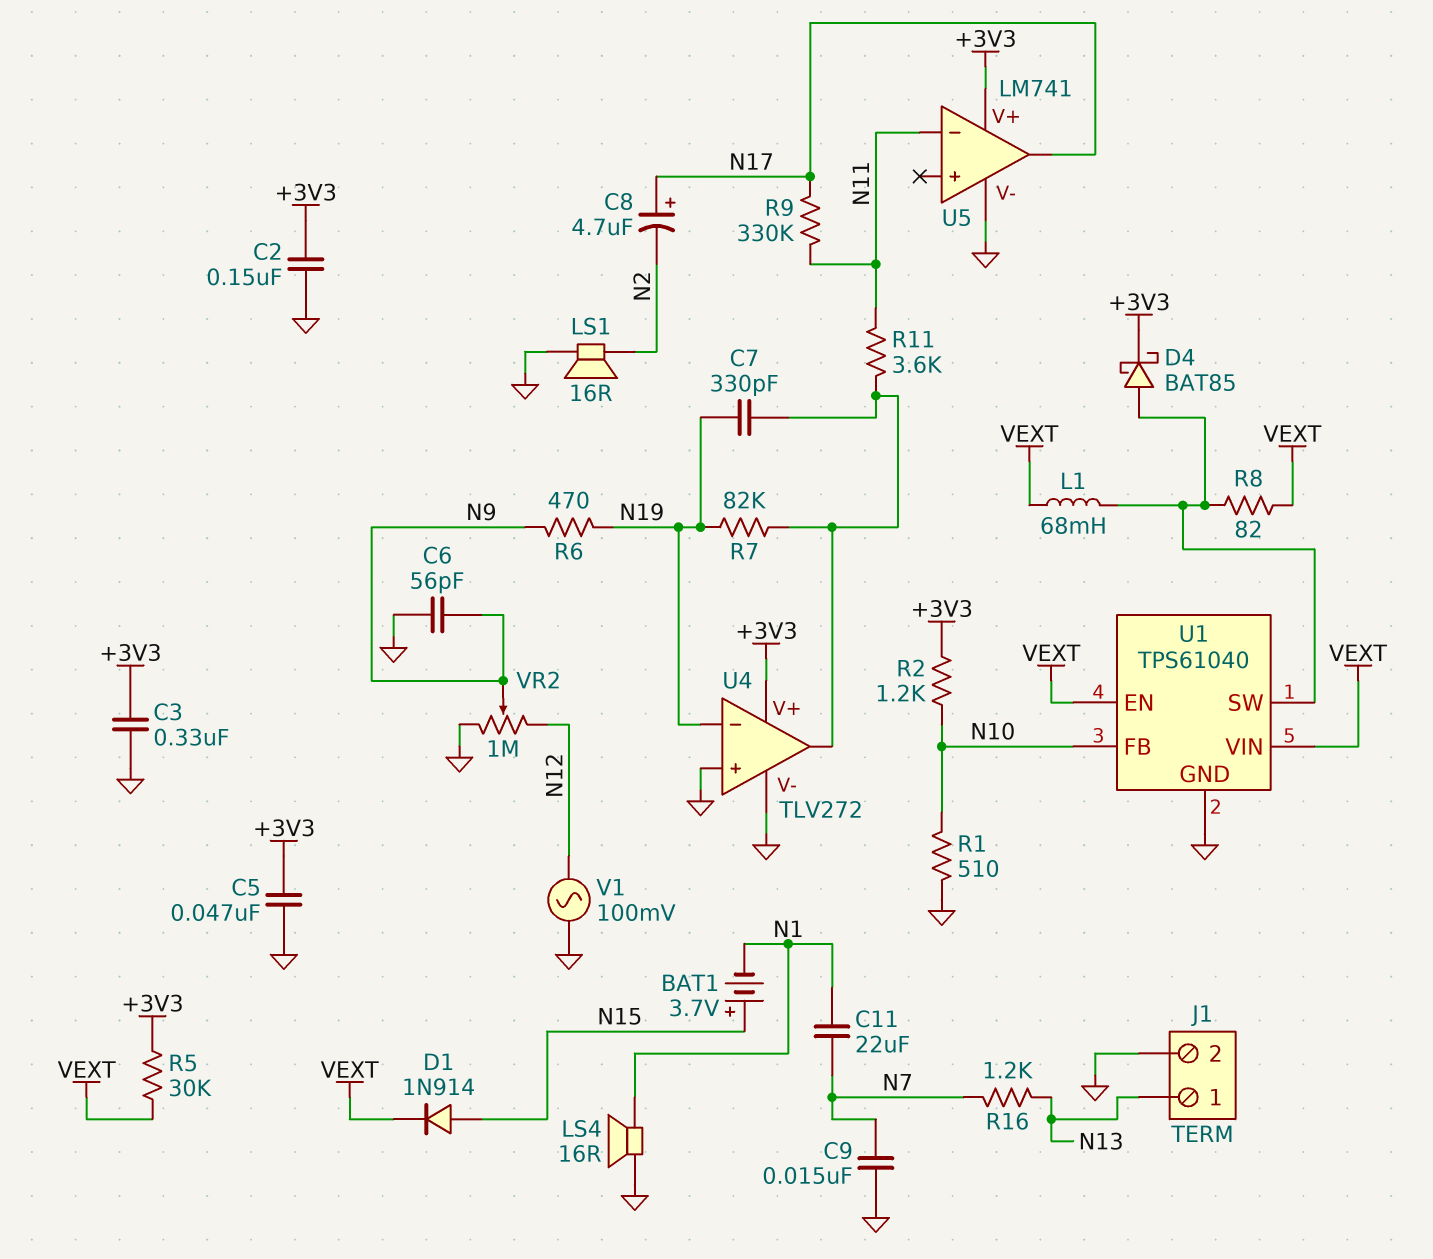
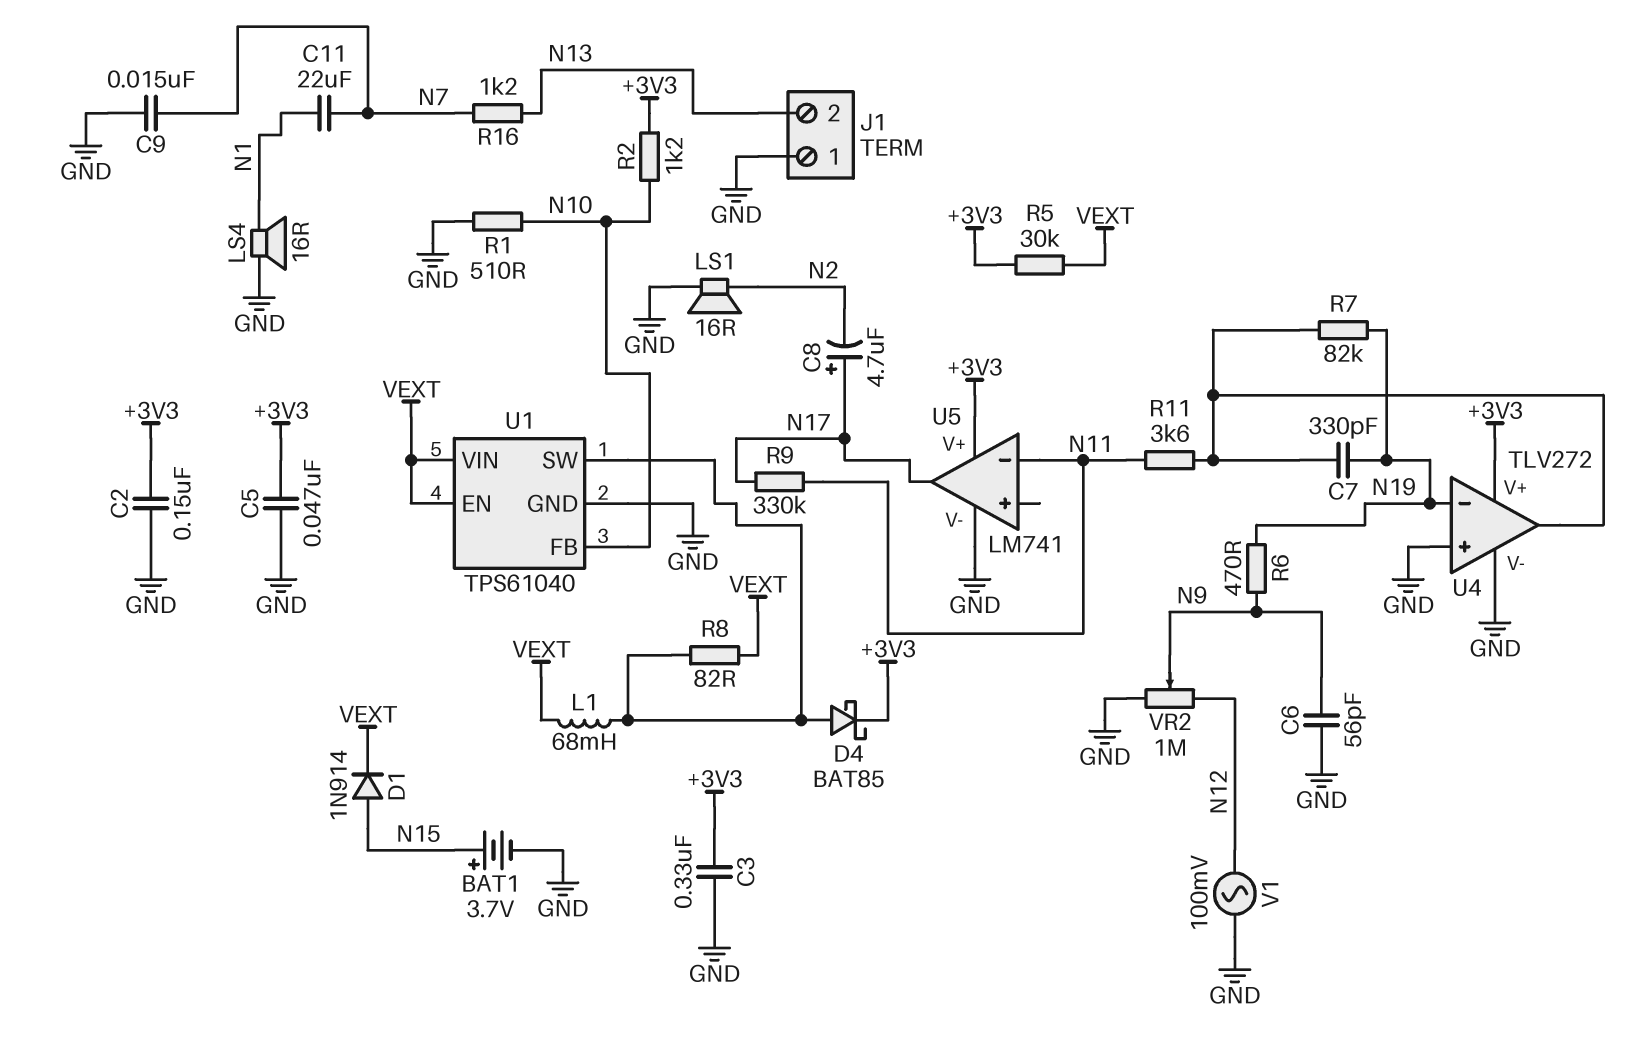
BAT1: 3.7V (plus N15, minus N1) -> 3.7V (plus N15, minus GND)
J1 pin 1: N13 -> GND
J1 pin 2: GND -> N13

